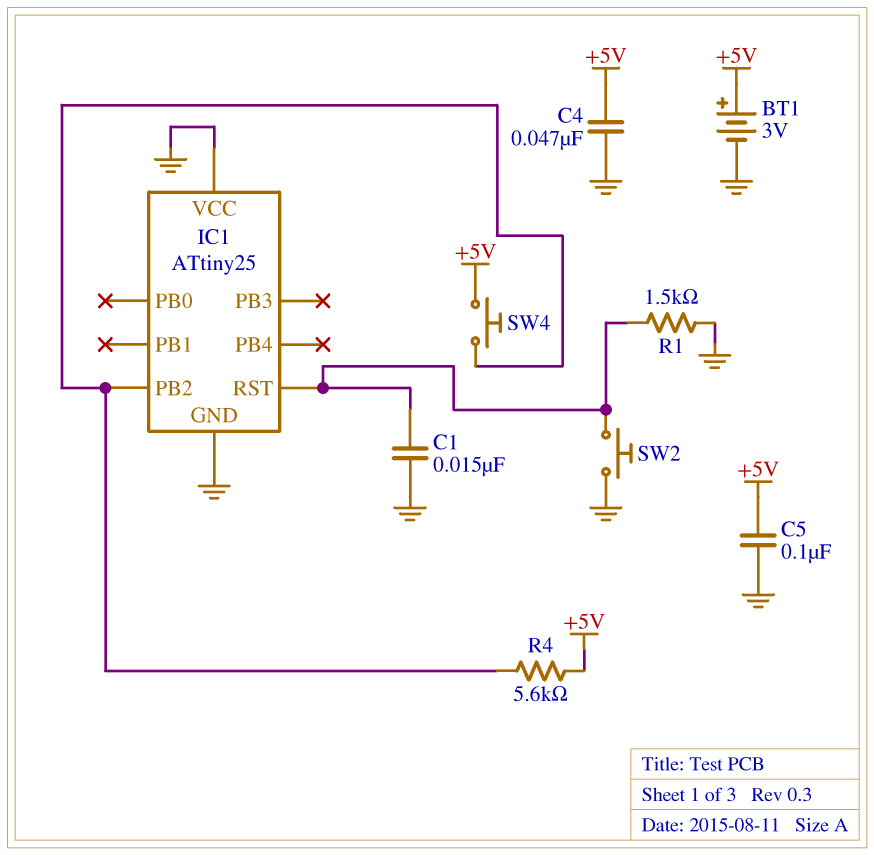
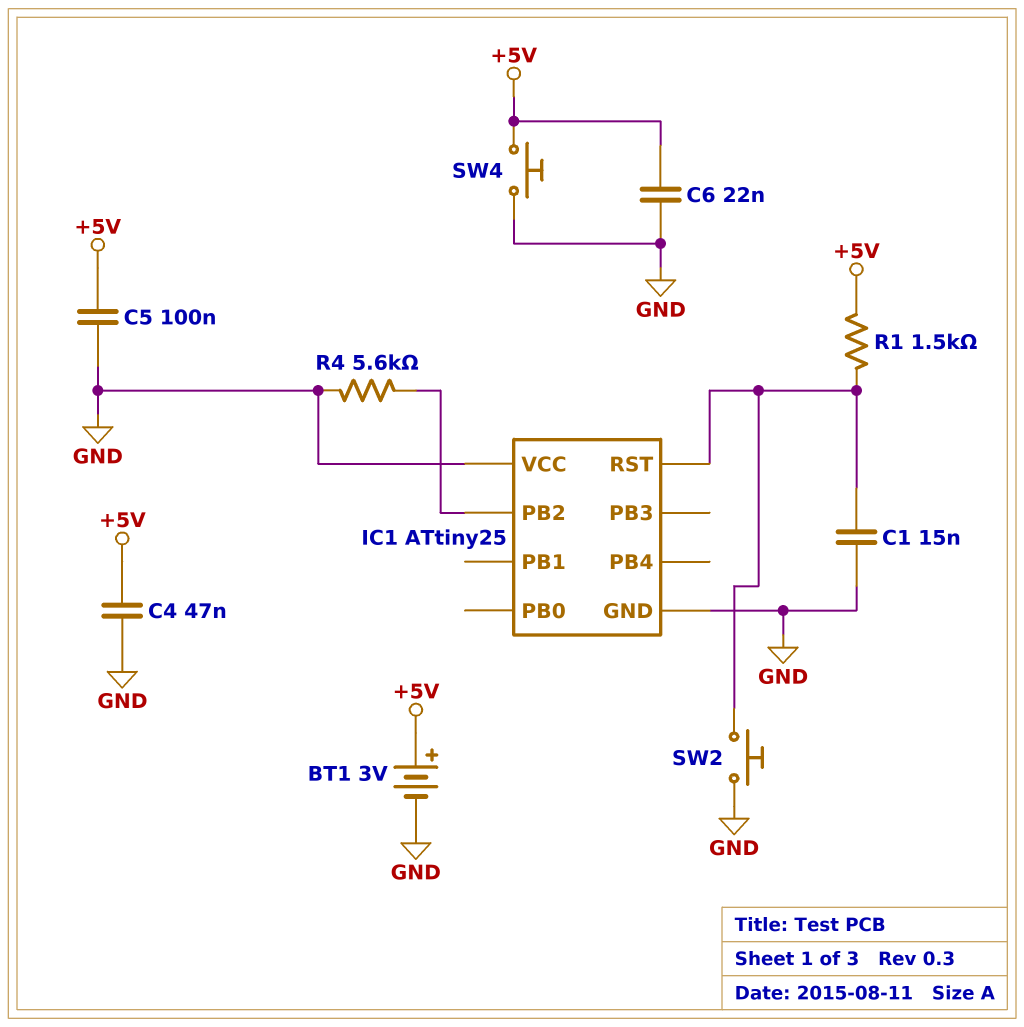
C6: none -> 22nF (+5V, GND)
R1: 1.5k (GND, IC1/RST) -> 1.5k (+5V, IC1/RST)
R4: 5.6k (+5V, IC1/PB2) -> 5.6k (GND, IC1/PB2)
SW4: button (+5V, IC1/PB2) -> button (+5V, GND)

